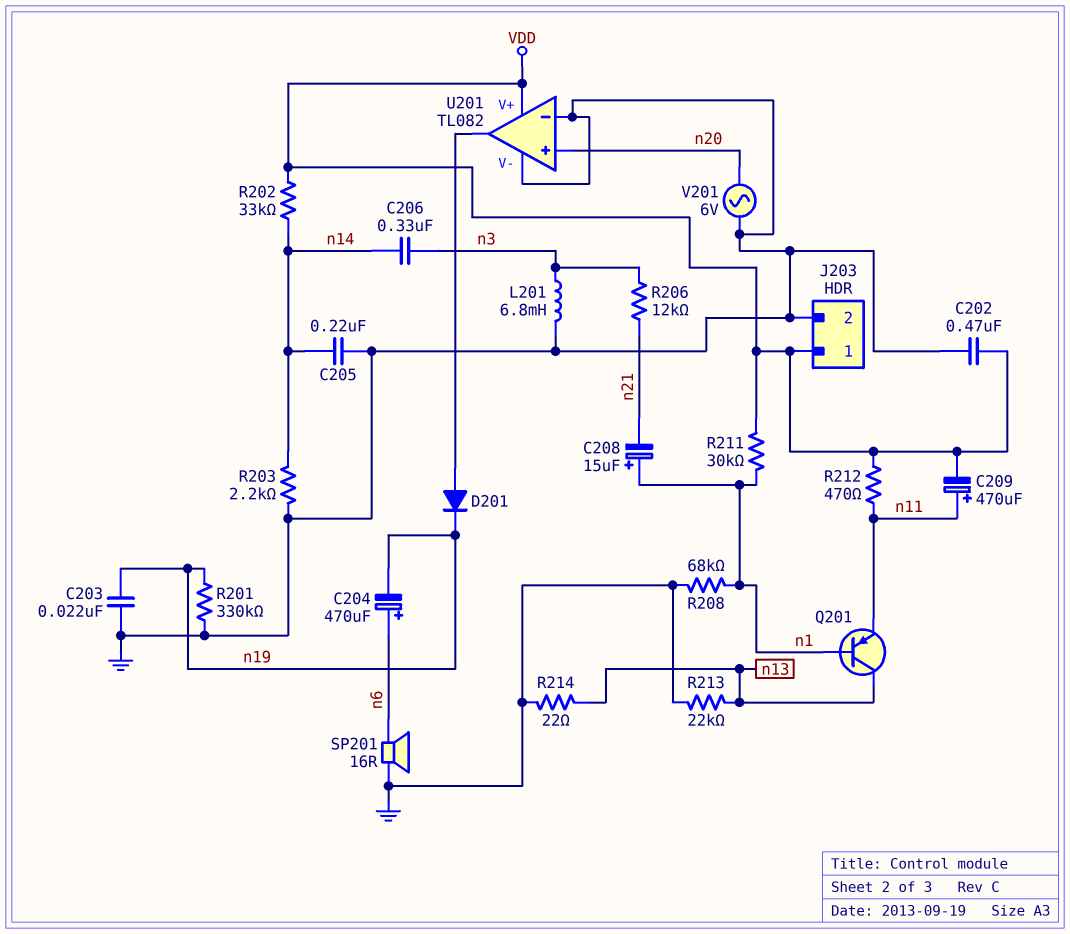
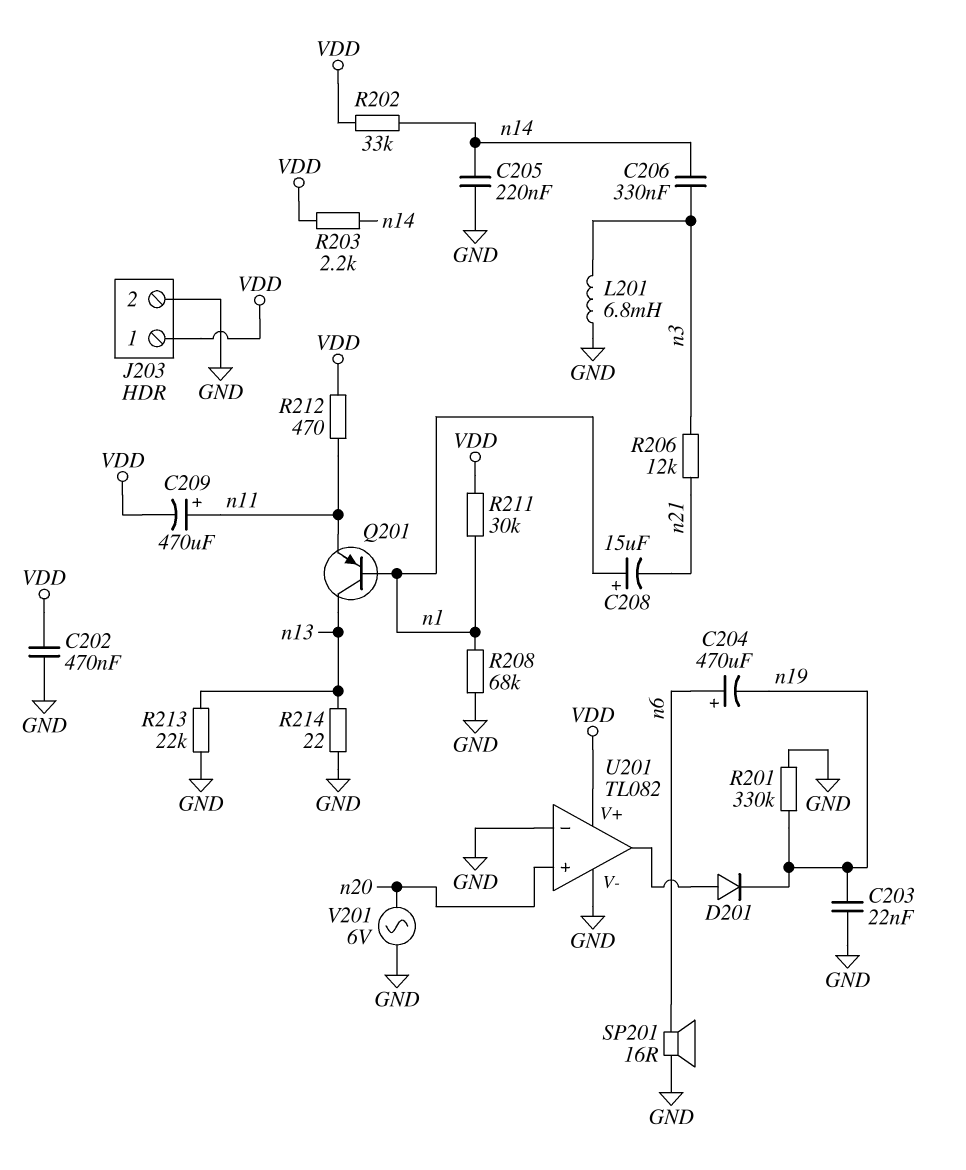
R203: 2.2k (GND, n14) -> 2.2k (VDD, n14)

